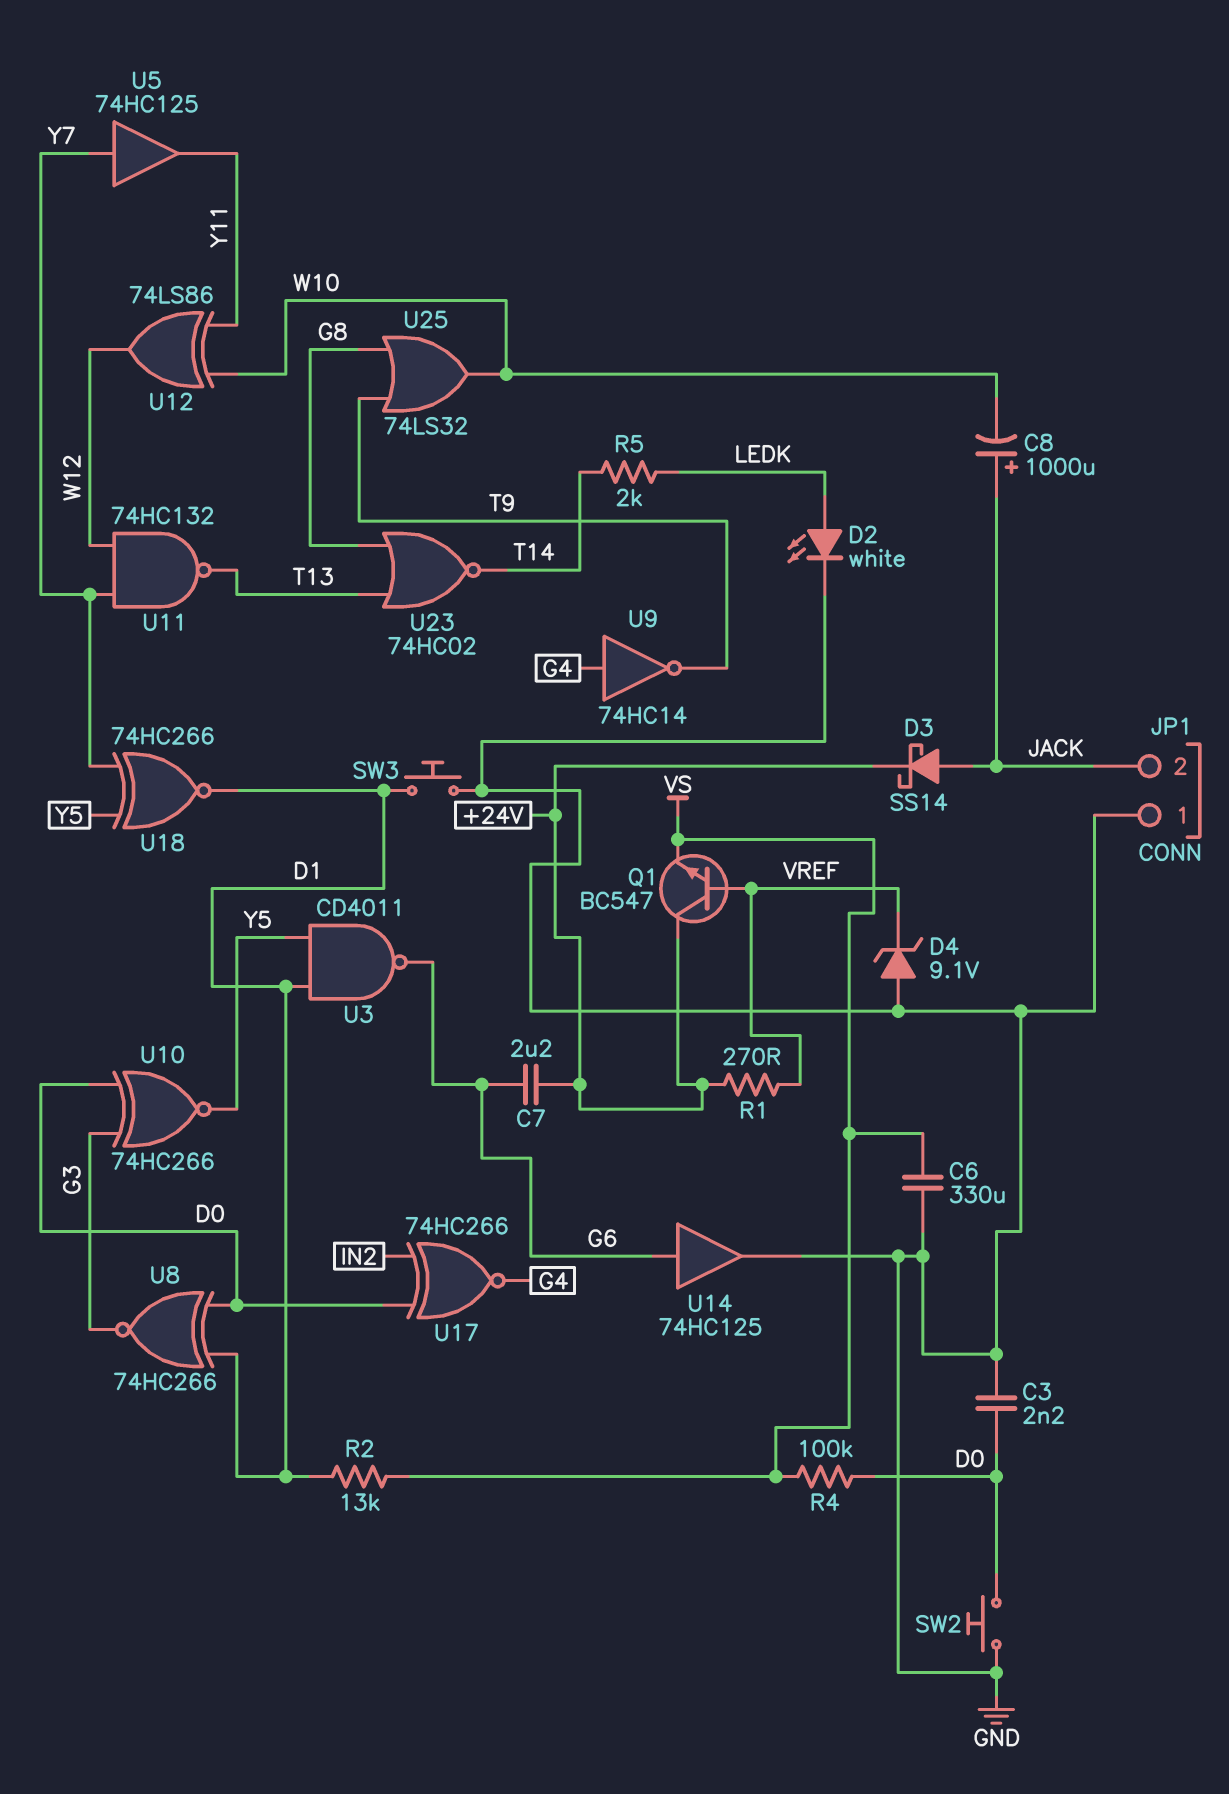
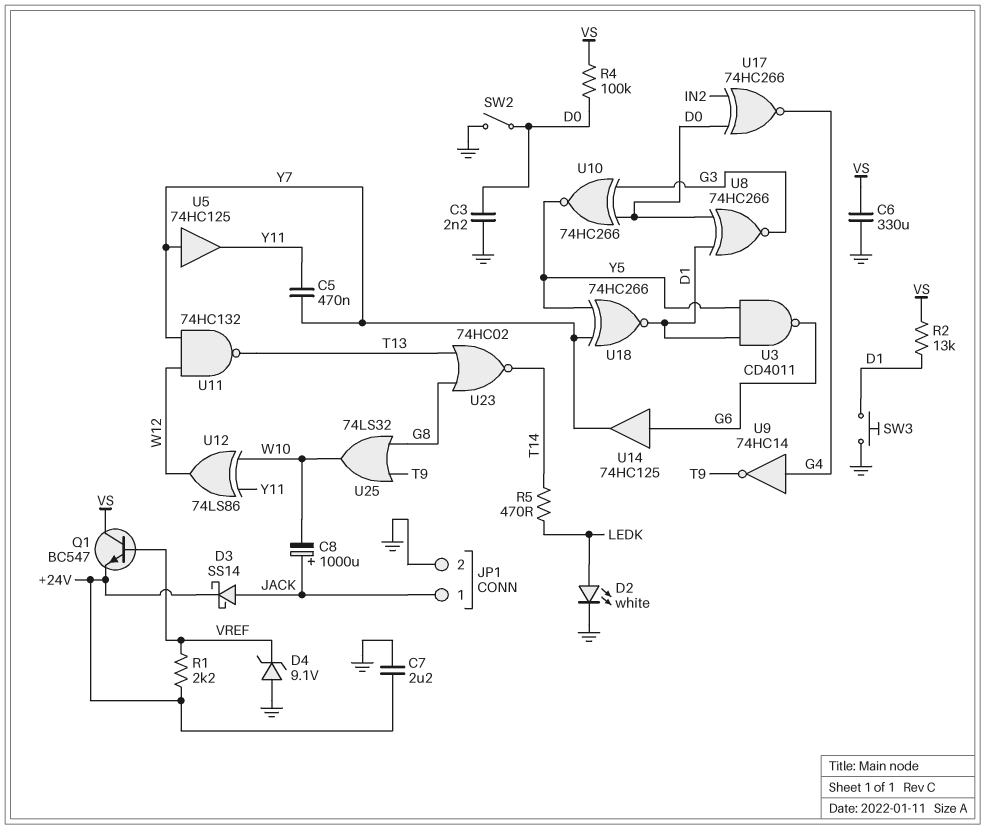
C5: none -> 470nF (Y7, Y11)
C7: 2.2uF (+24V, G6) -> 2.2uF (+24V, GND)
JP1 pin 1: GND -> JACK
JP1 pin 2: JACK -> GND
Q1: NPN BC547 (B VREF, C +24V, E VS) -> NPN BC547 (B VREF, C VS, E +24V)
R1: 270 (+24V, VREF) -> 2.2k (+24V, VREF)
R5: 2k (LEDK, T14) -> 470 (LEDK, T14)
SW2: button (D0, GND) -> switch (D0, GND)
U14: buffer 74HC125 (in G6, out GND) -> buffer 74HC125 (in G6, out Y7)

